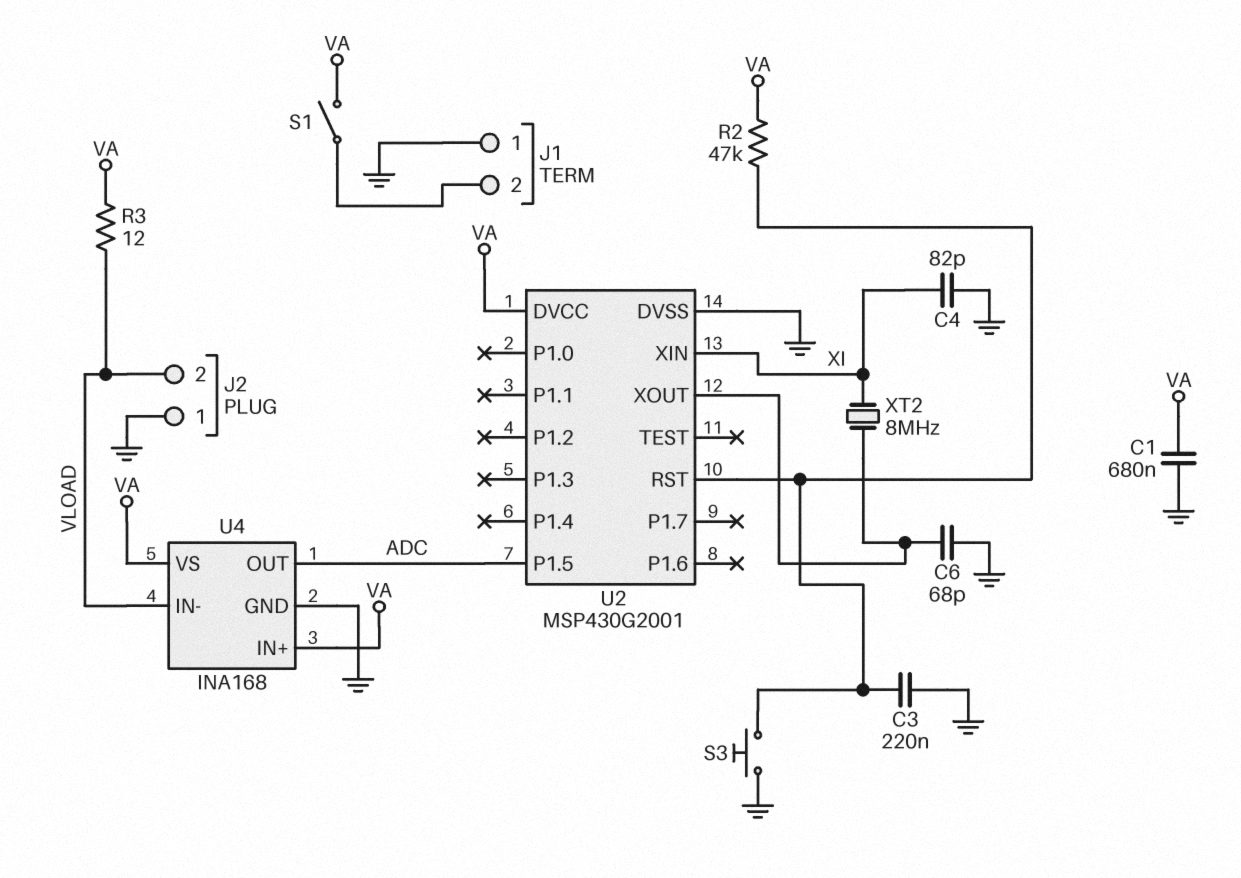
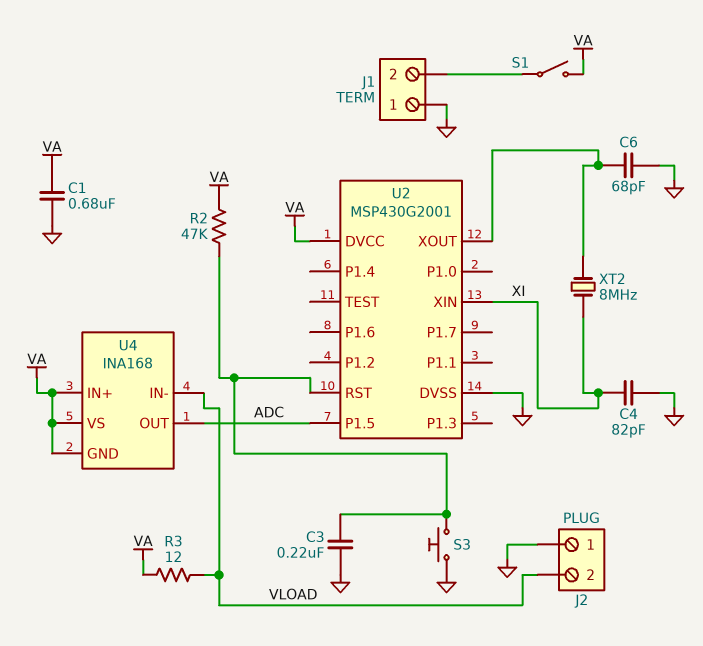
U4 pin GND: GND -> VA

